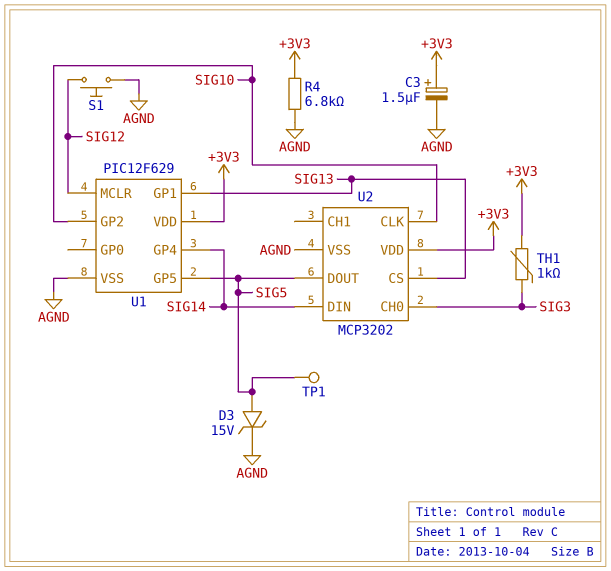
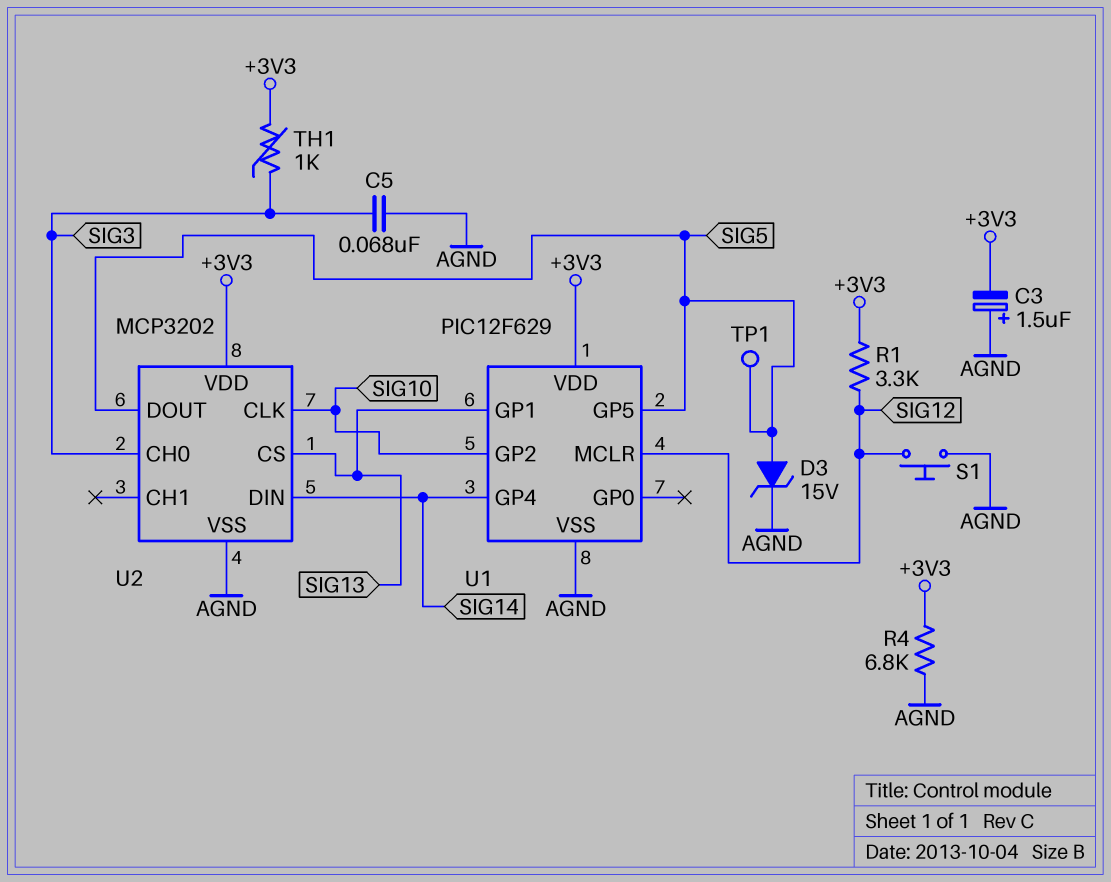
C3: 1.5uF (plus +3V3, minus AGND) -> 1.5uF (plus AGND, minus +3V3)
C5: none -> 68nF (AGND, SIG3)
R1: none -> 3.3k (+3V3, SIG12)

